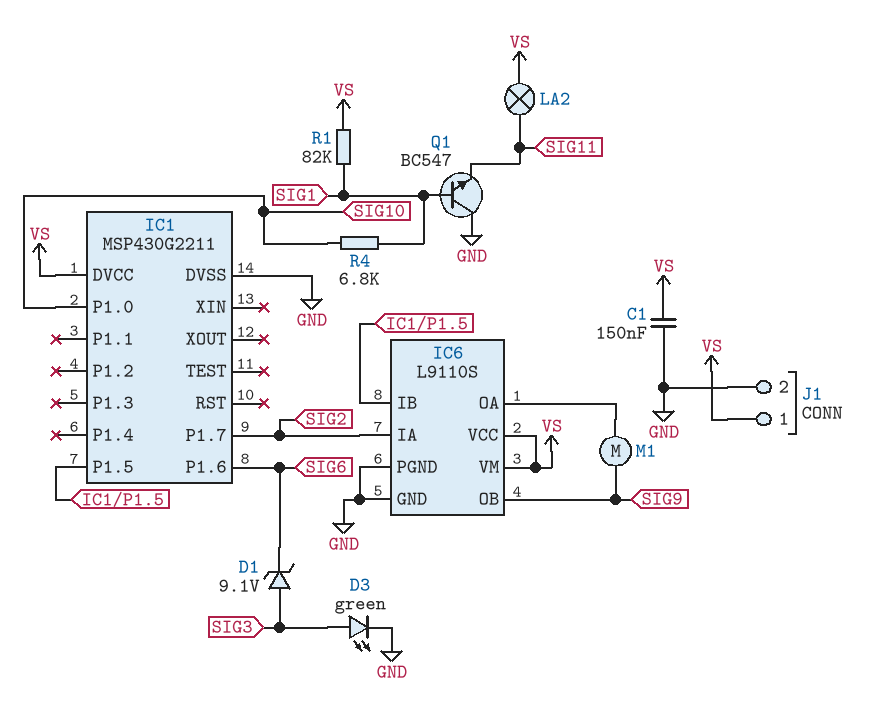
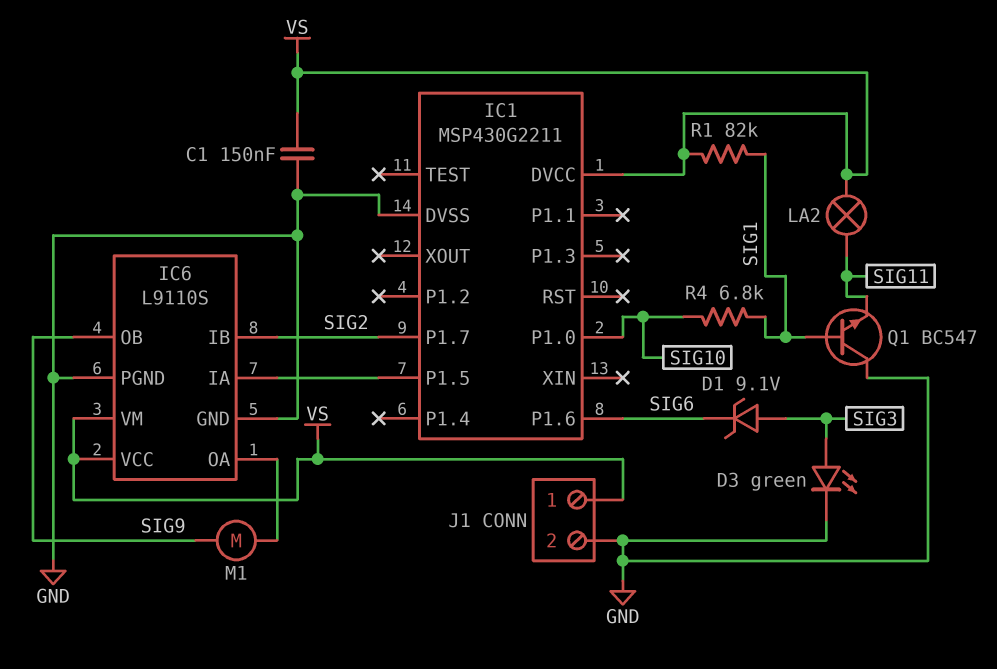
IC6 pin IA: SIG2 -> IC1/P1.5
IC6 pin IB: IC1/P1.5 -> SIG2

